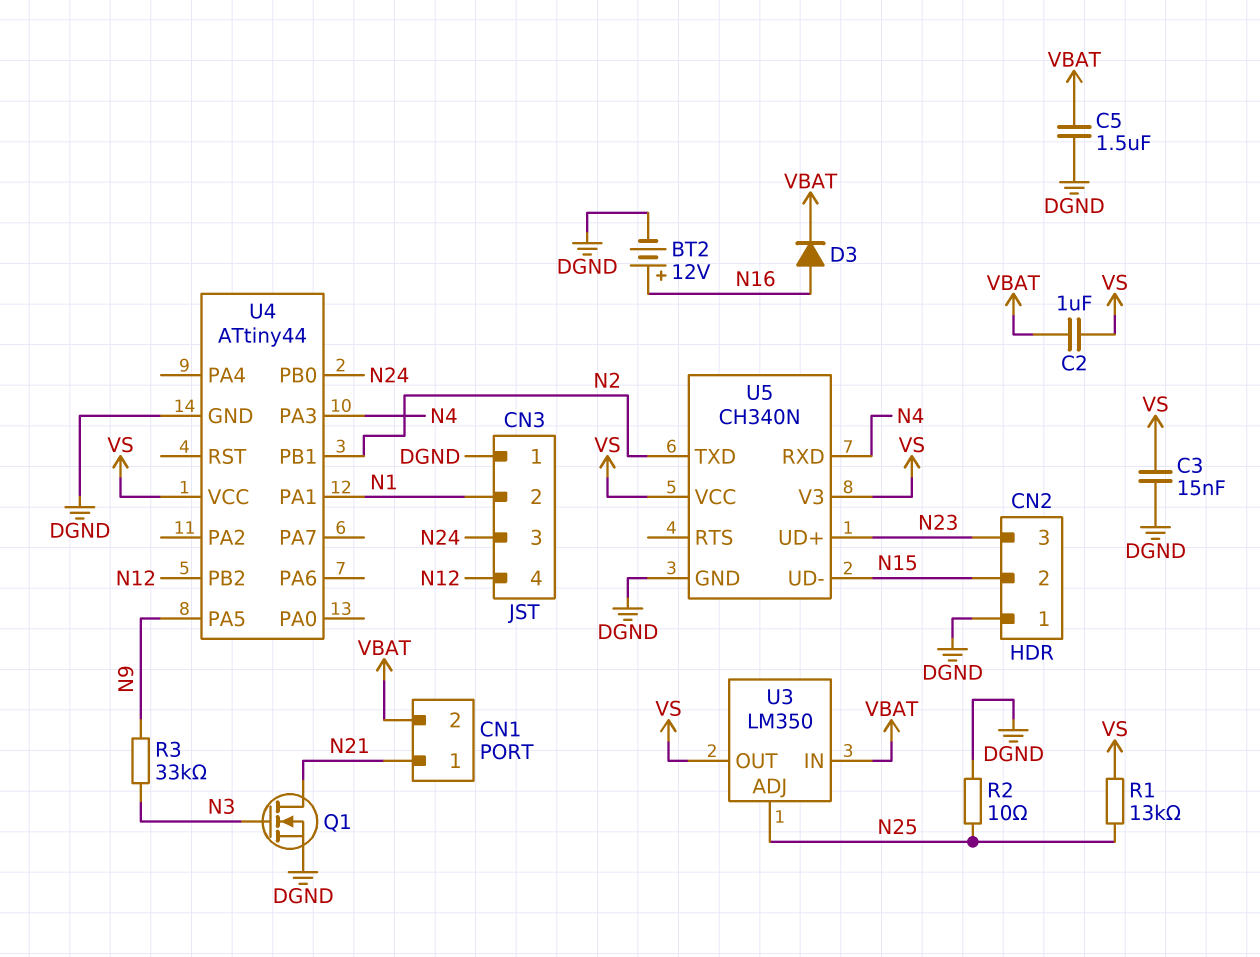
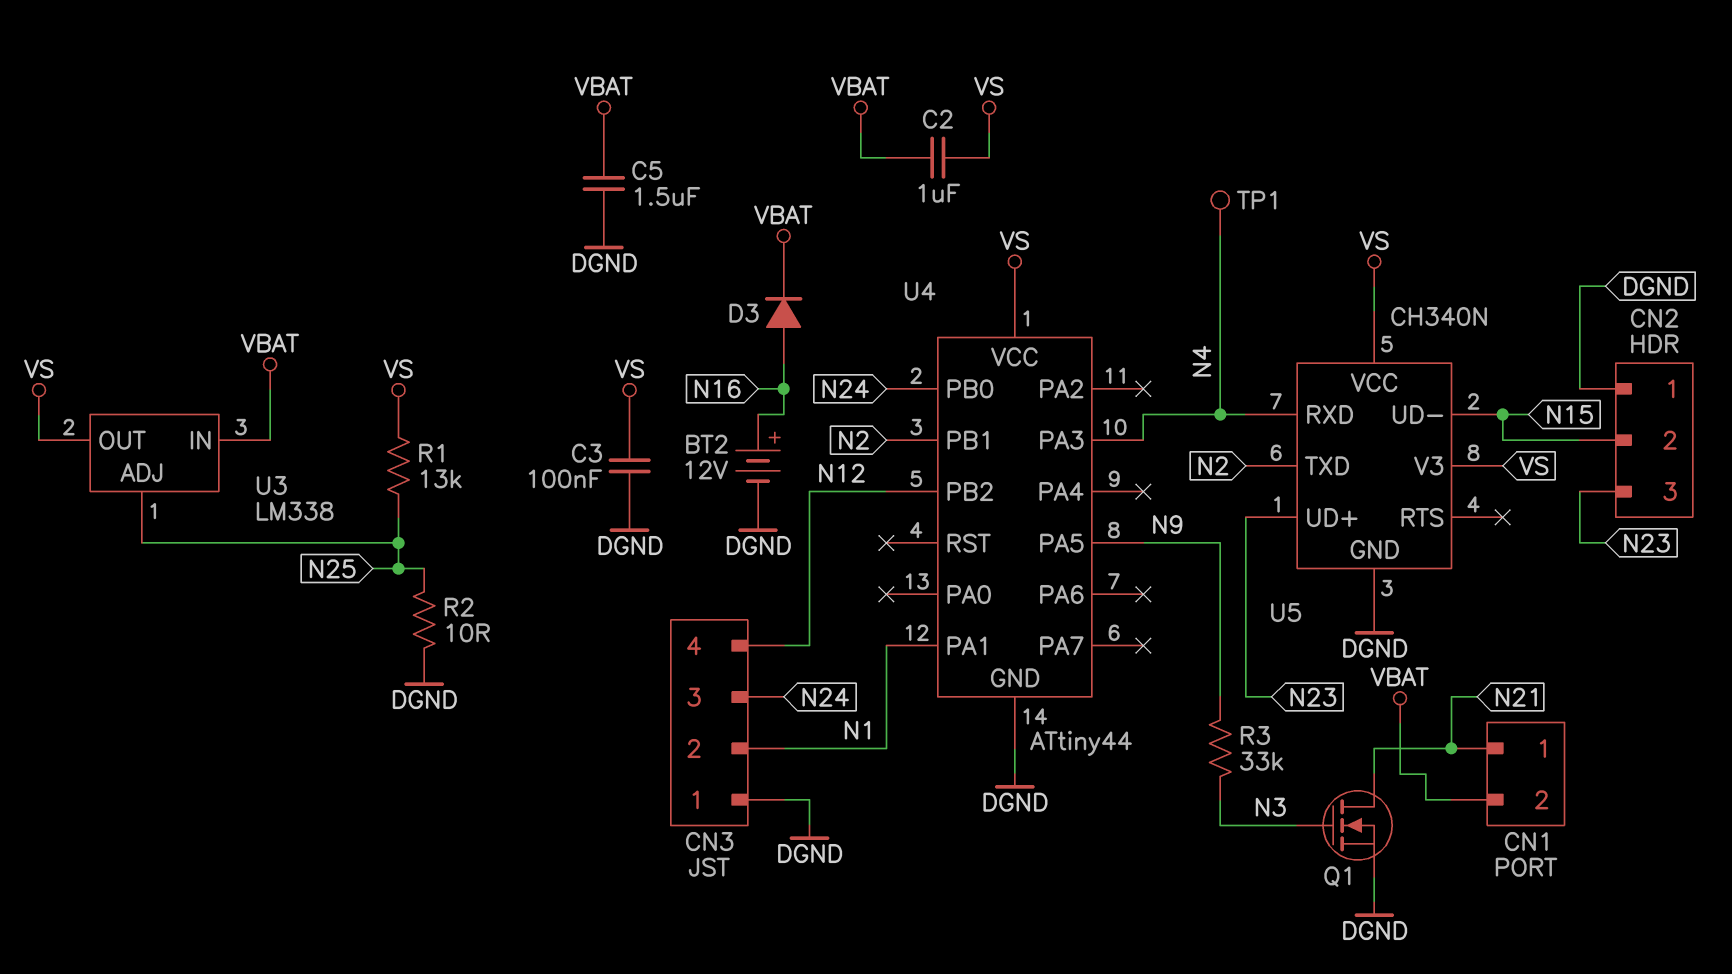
C3: 15nF (DGND, VS) -> 100nF (DGND, VS)
TP1: none -> test point (N4)
U3: LM350 -> LM338

